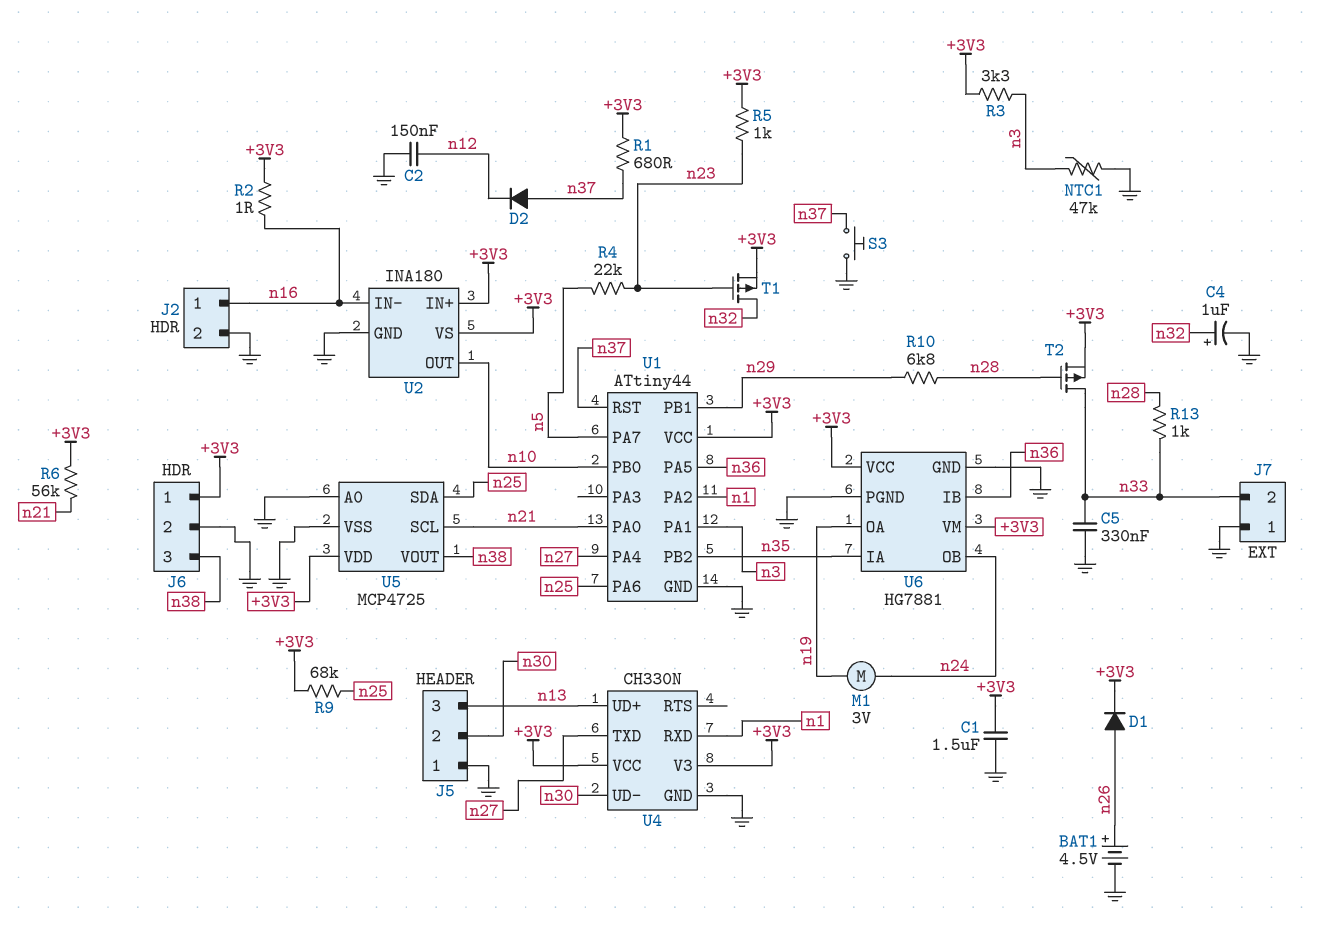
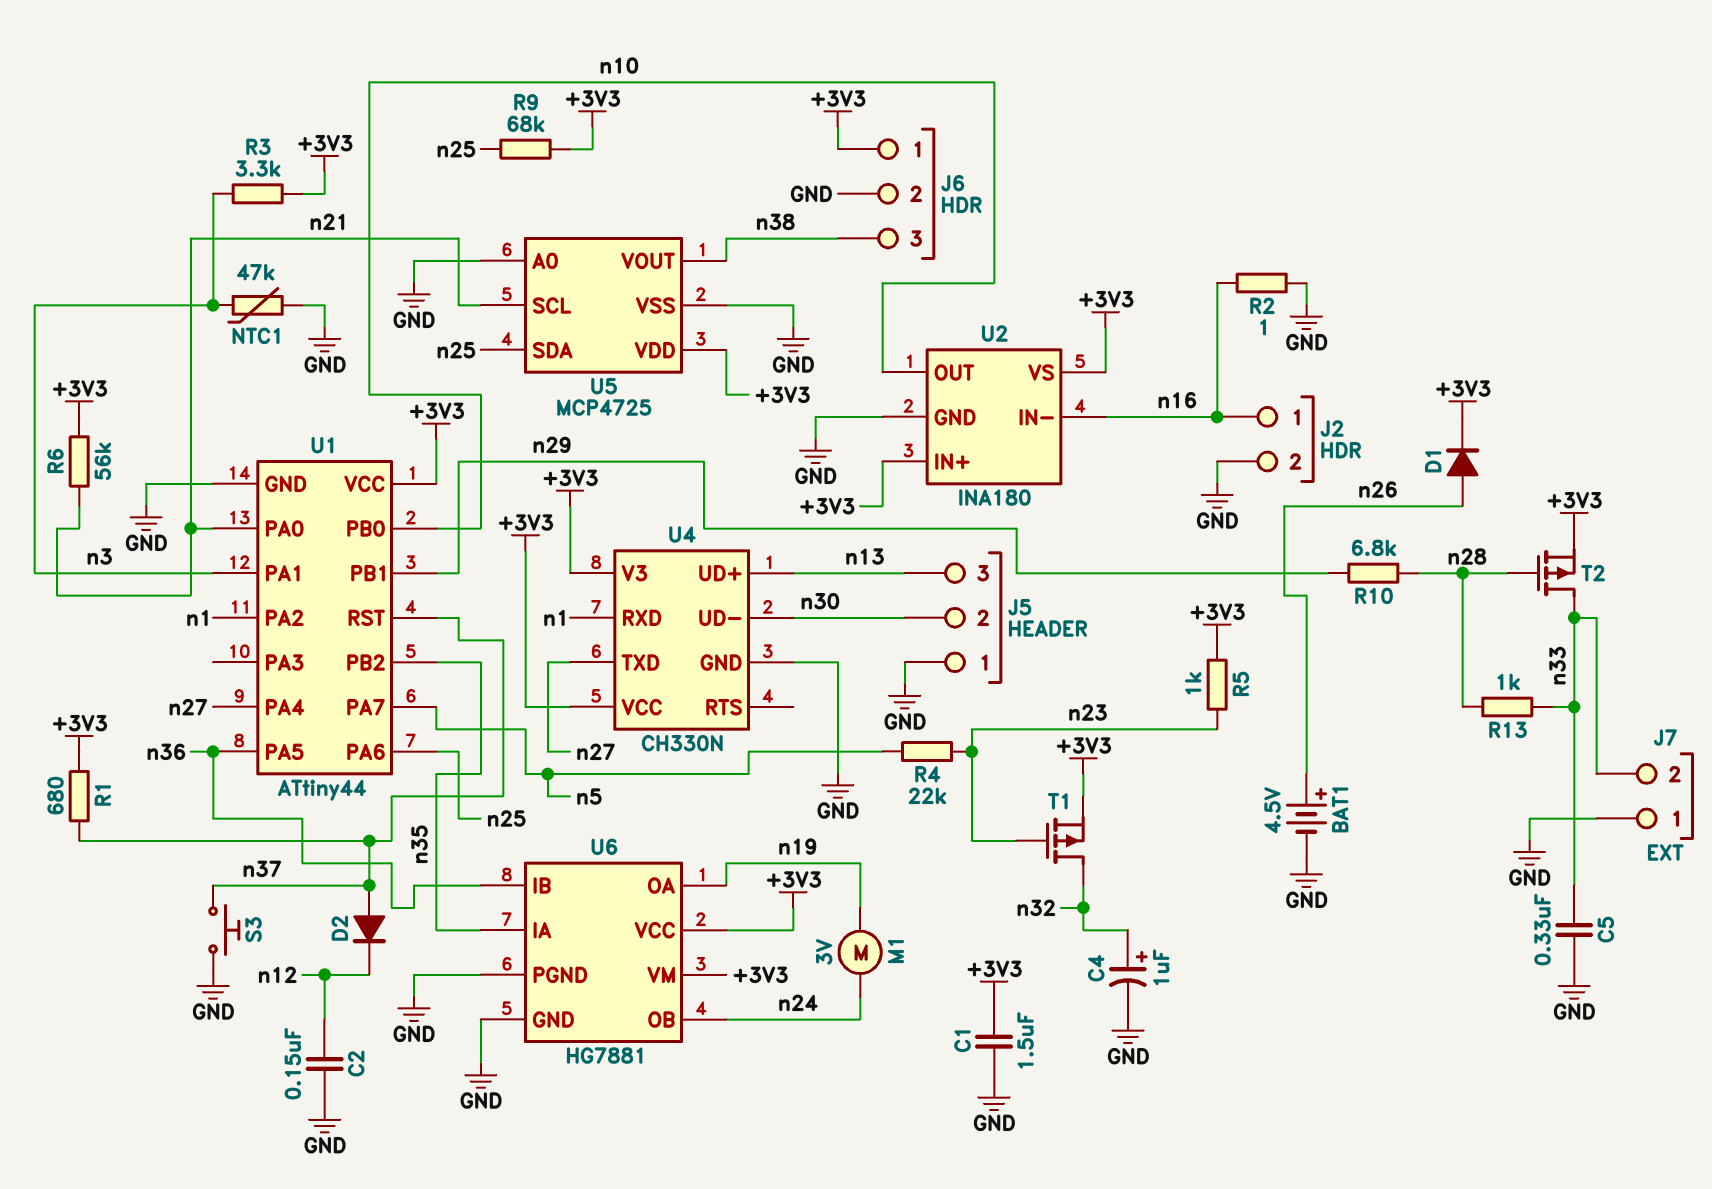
R2: 1 (+3V3, n16) -> 1 (GND, n16)

